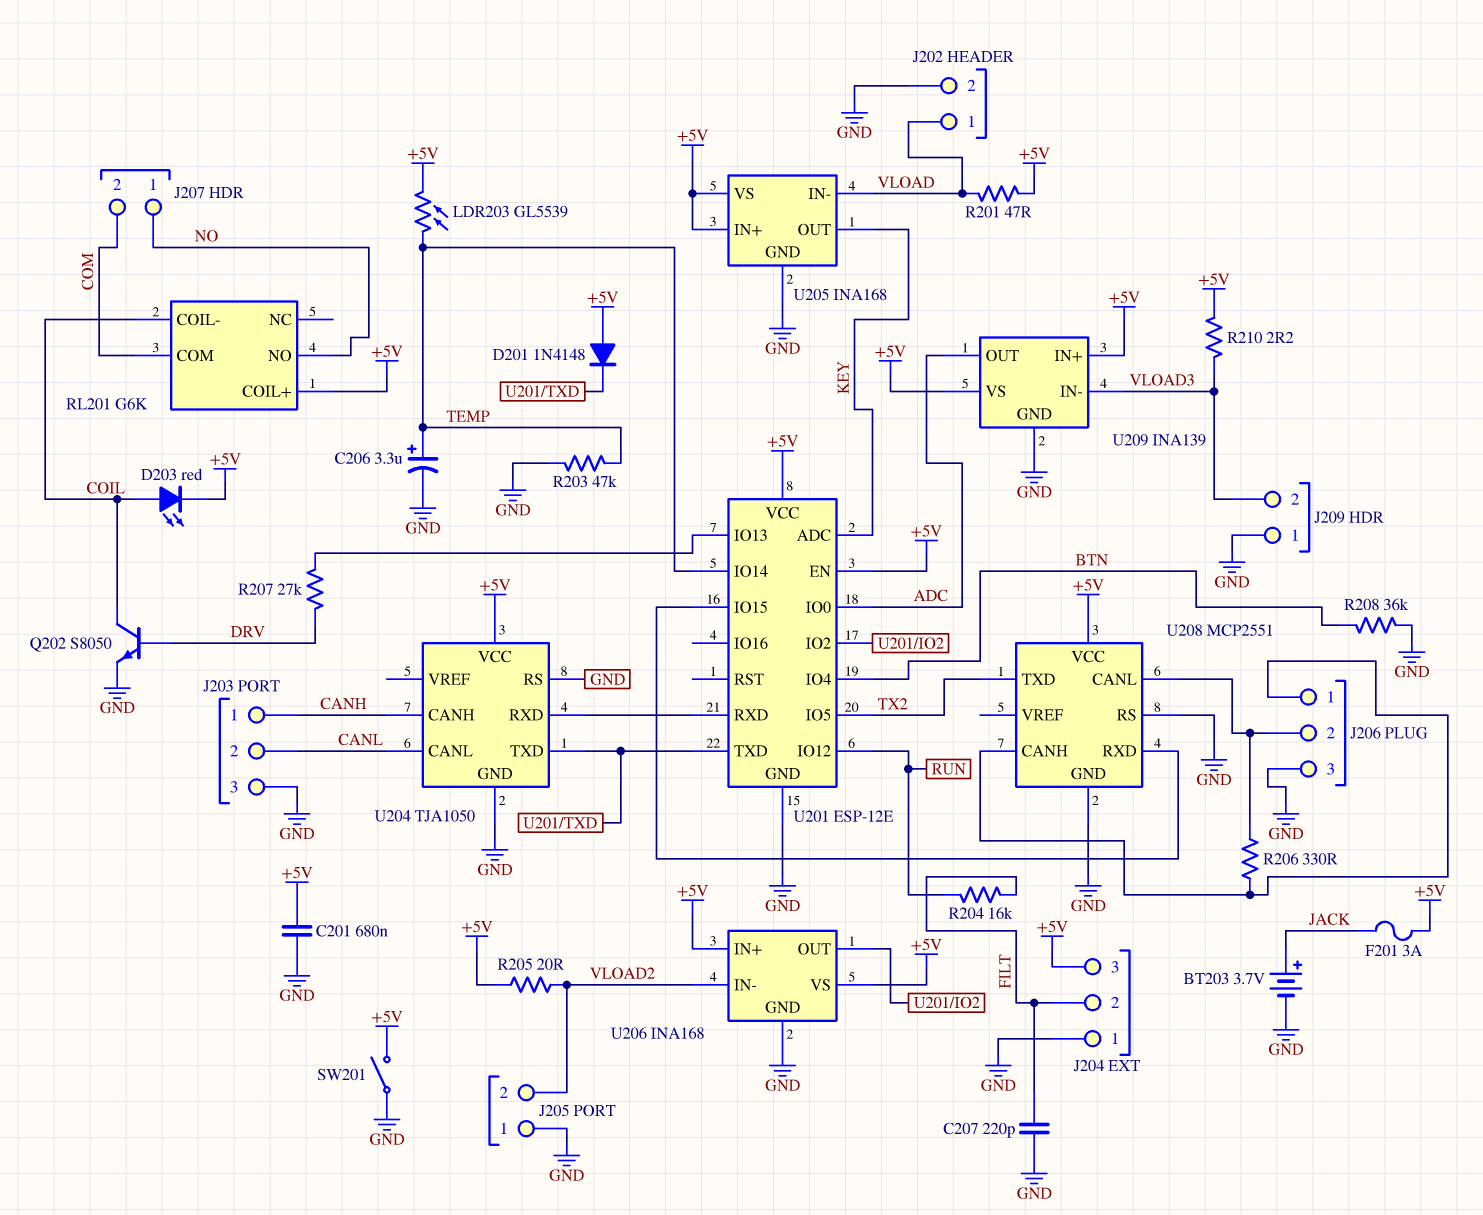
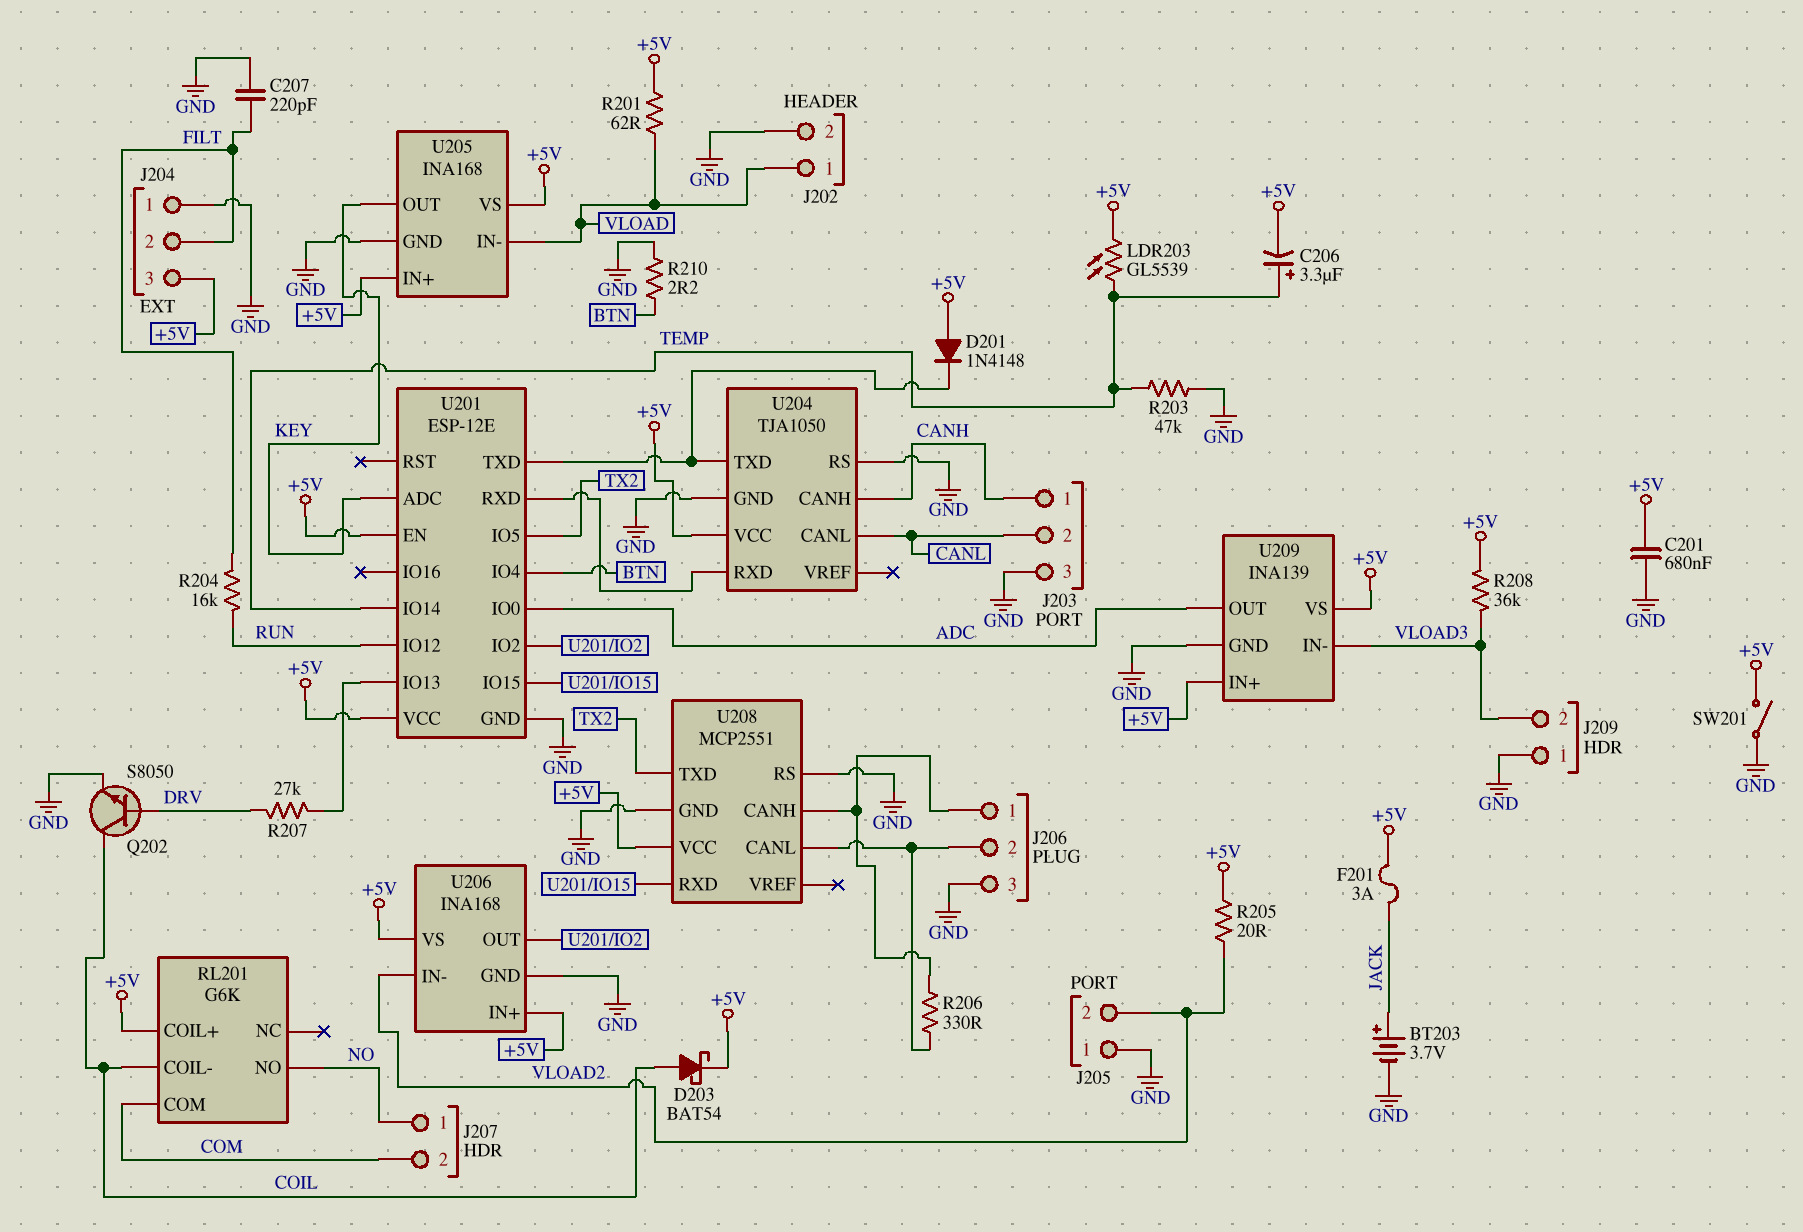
C206: 3.3uF (plus TEMP, minus GND) -> 3.3uF (plus TEMP, minus +5V)
D203: LED red (A COIL, K +5V) -> schottky BAT54 (A COIL, K +5V)
R201: 47 (+5V, VLOAD) -> 62 (+5V, VLOAD)
R208: 36k (BTN, GND) -> 36k (+5V, VLOAD3)
R210: 2.2 (+5V, VLOAD3) -> 2.2 (BTN, GND)

